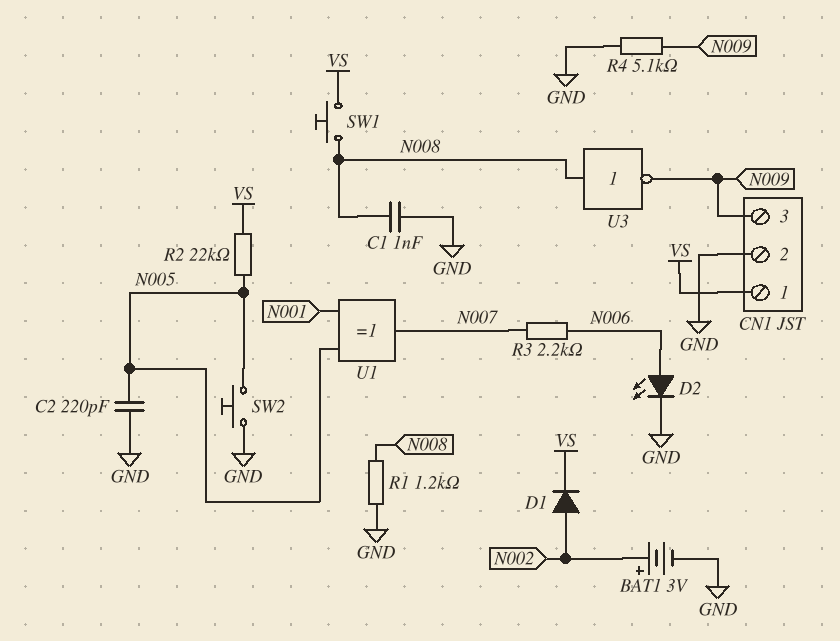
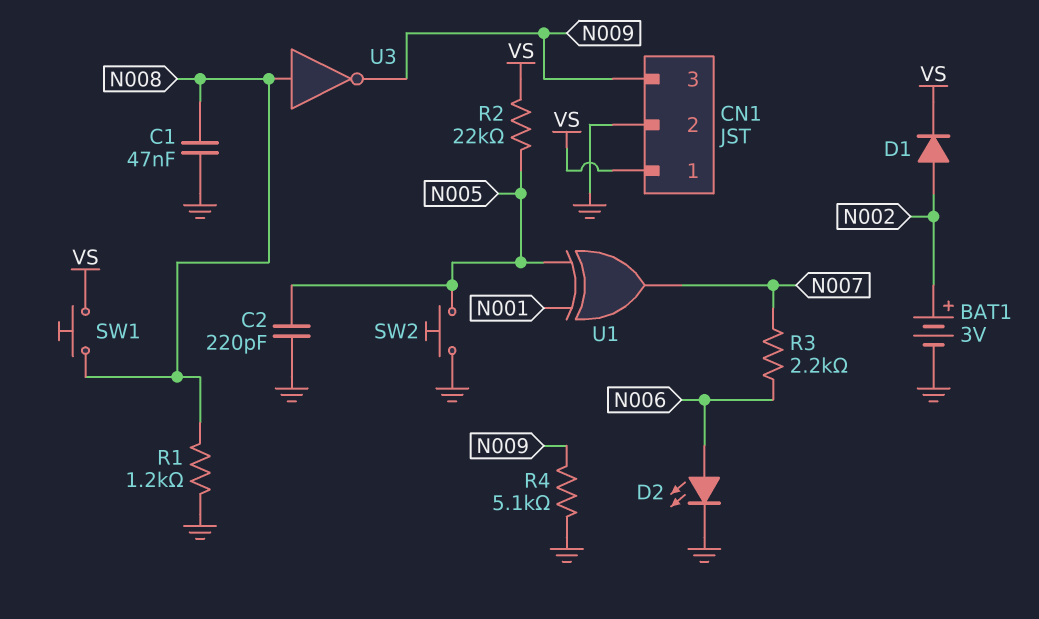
C1: 1nF (GND, N008) -> 47nF (GND, N008)

